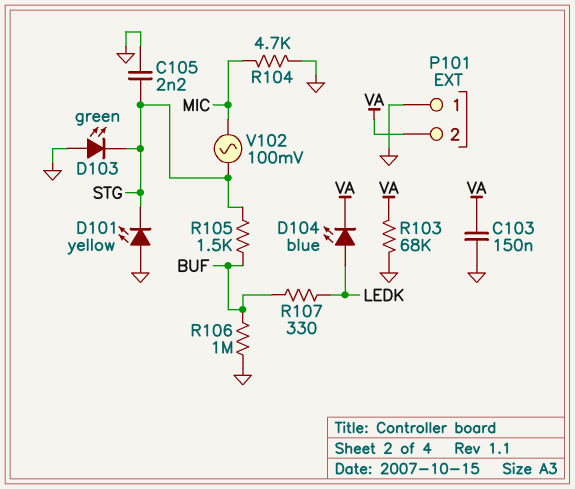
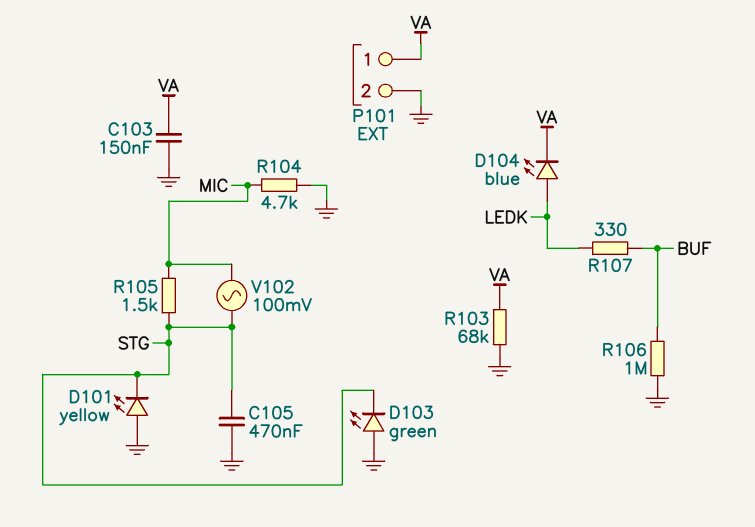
C105: 2.2nF (GND, STG) -> 470nF (GND, STG)
P101 pin 1: GND -> VA
P101 pin 2: VA -> GND
R105: 1.5k (BUF, STG) -> 1.5k (MIC, STG)

